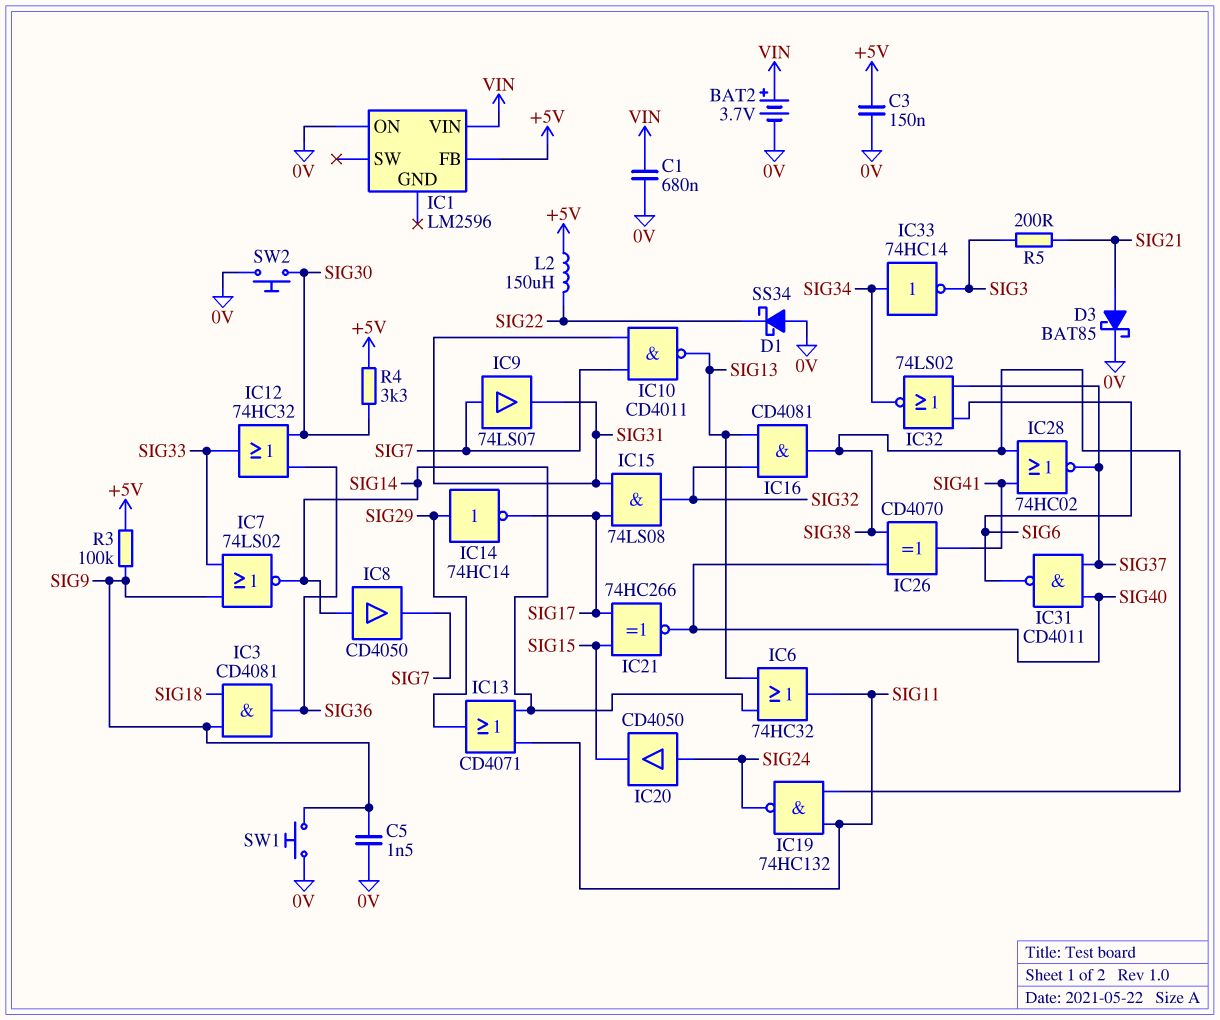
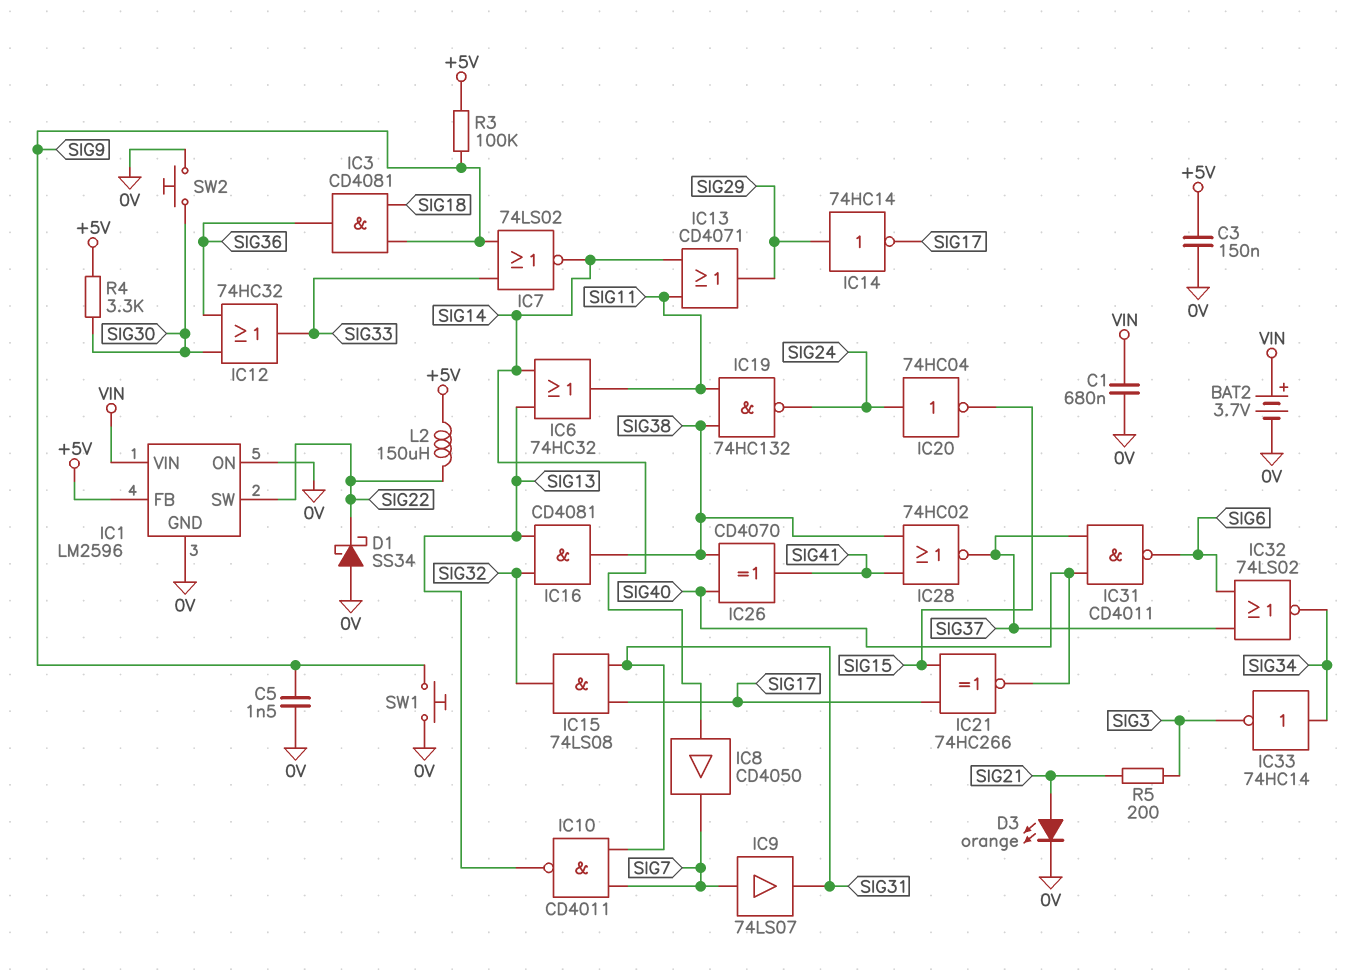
D3: schottky BAT85 (A SIG21, K 0V) -> LED orange (A SIG21, K 0V)
IC1 pin GND: none -> 0V
IC1 pin SW: none -> SIG22
IC20: buffer CD4050 (in SIG24, out SIG15) -> NOT 74HC04 (in SIG24, out SIG15)

